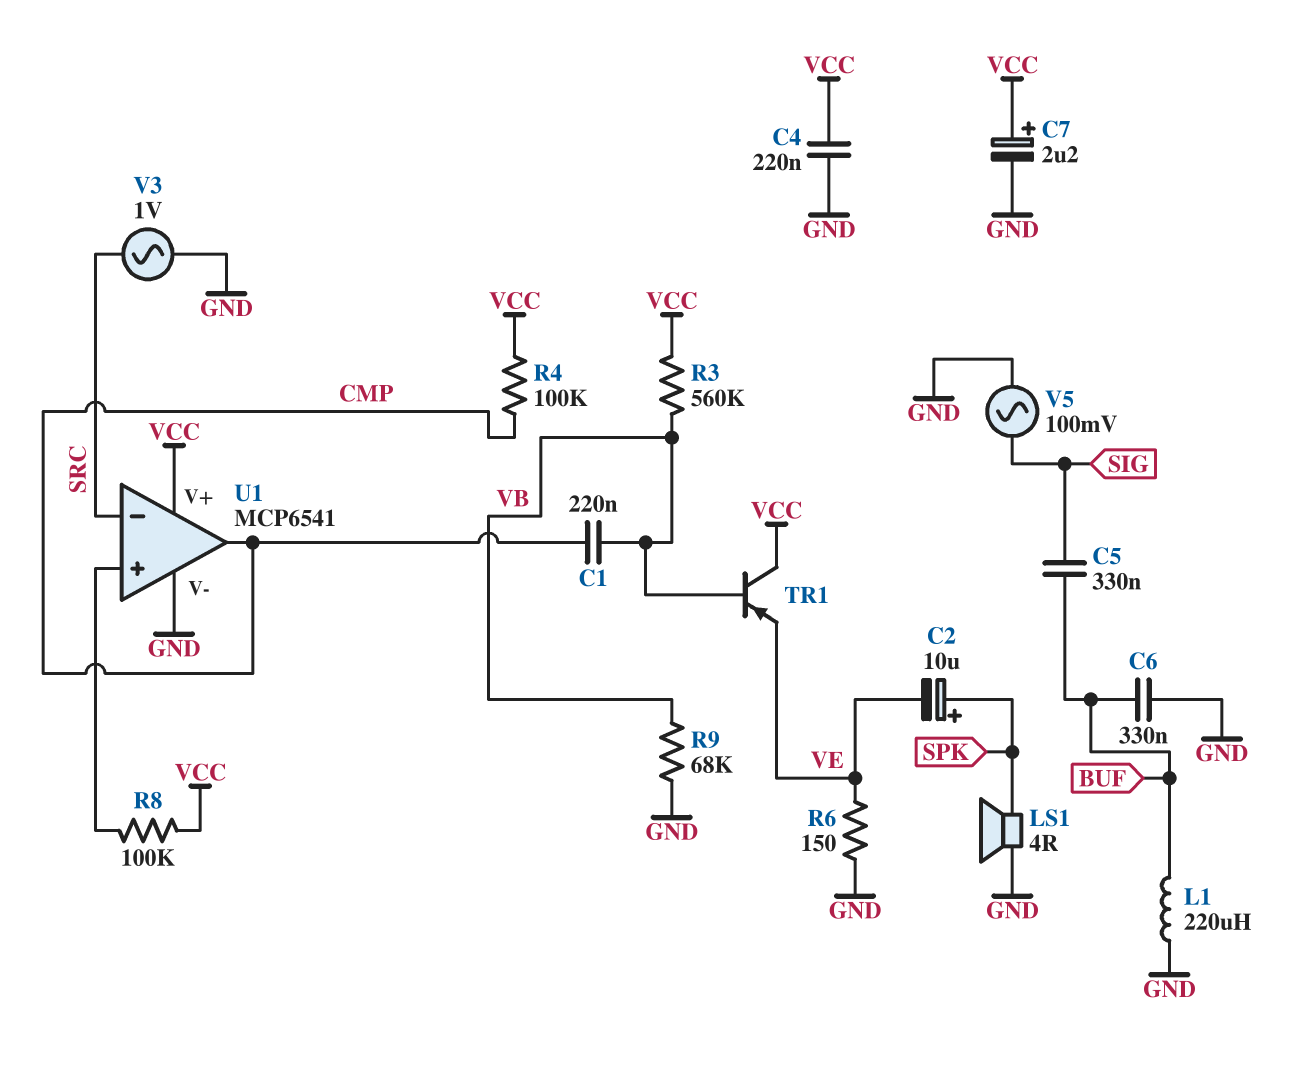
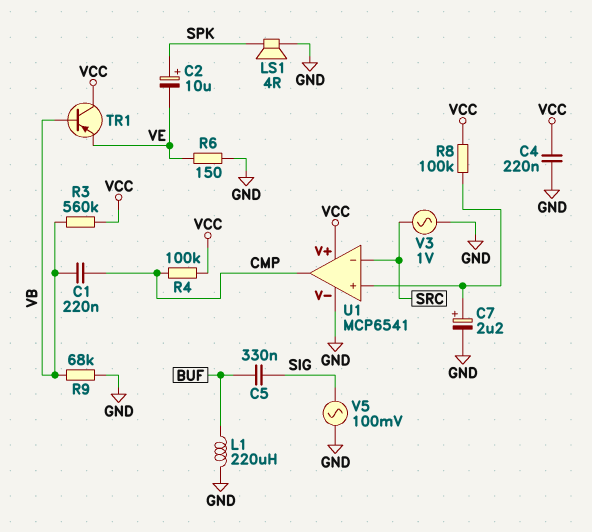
C6: 330nF (BUF, GND) -> none
C7: 2.2uF (plus VCC, minus GND) -> 2.2uF (plus U1/in+, minus GND)

